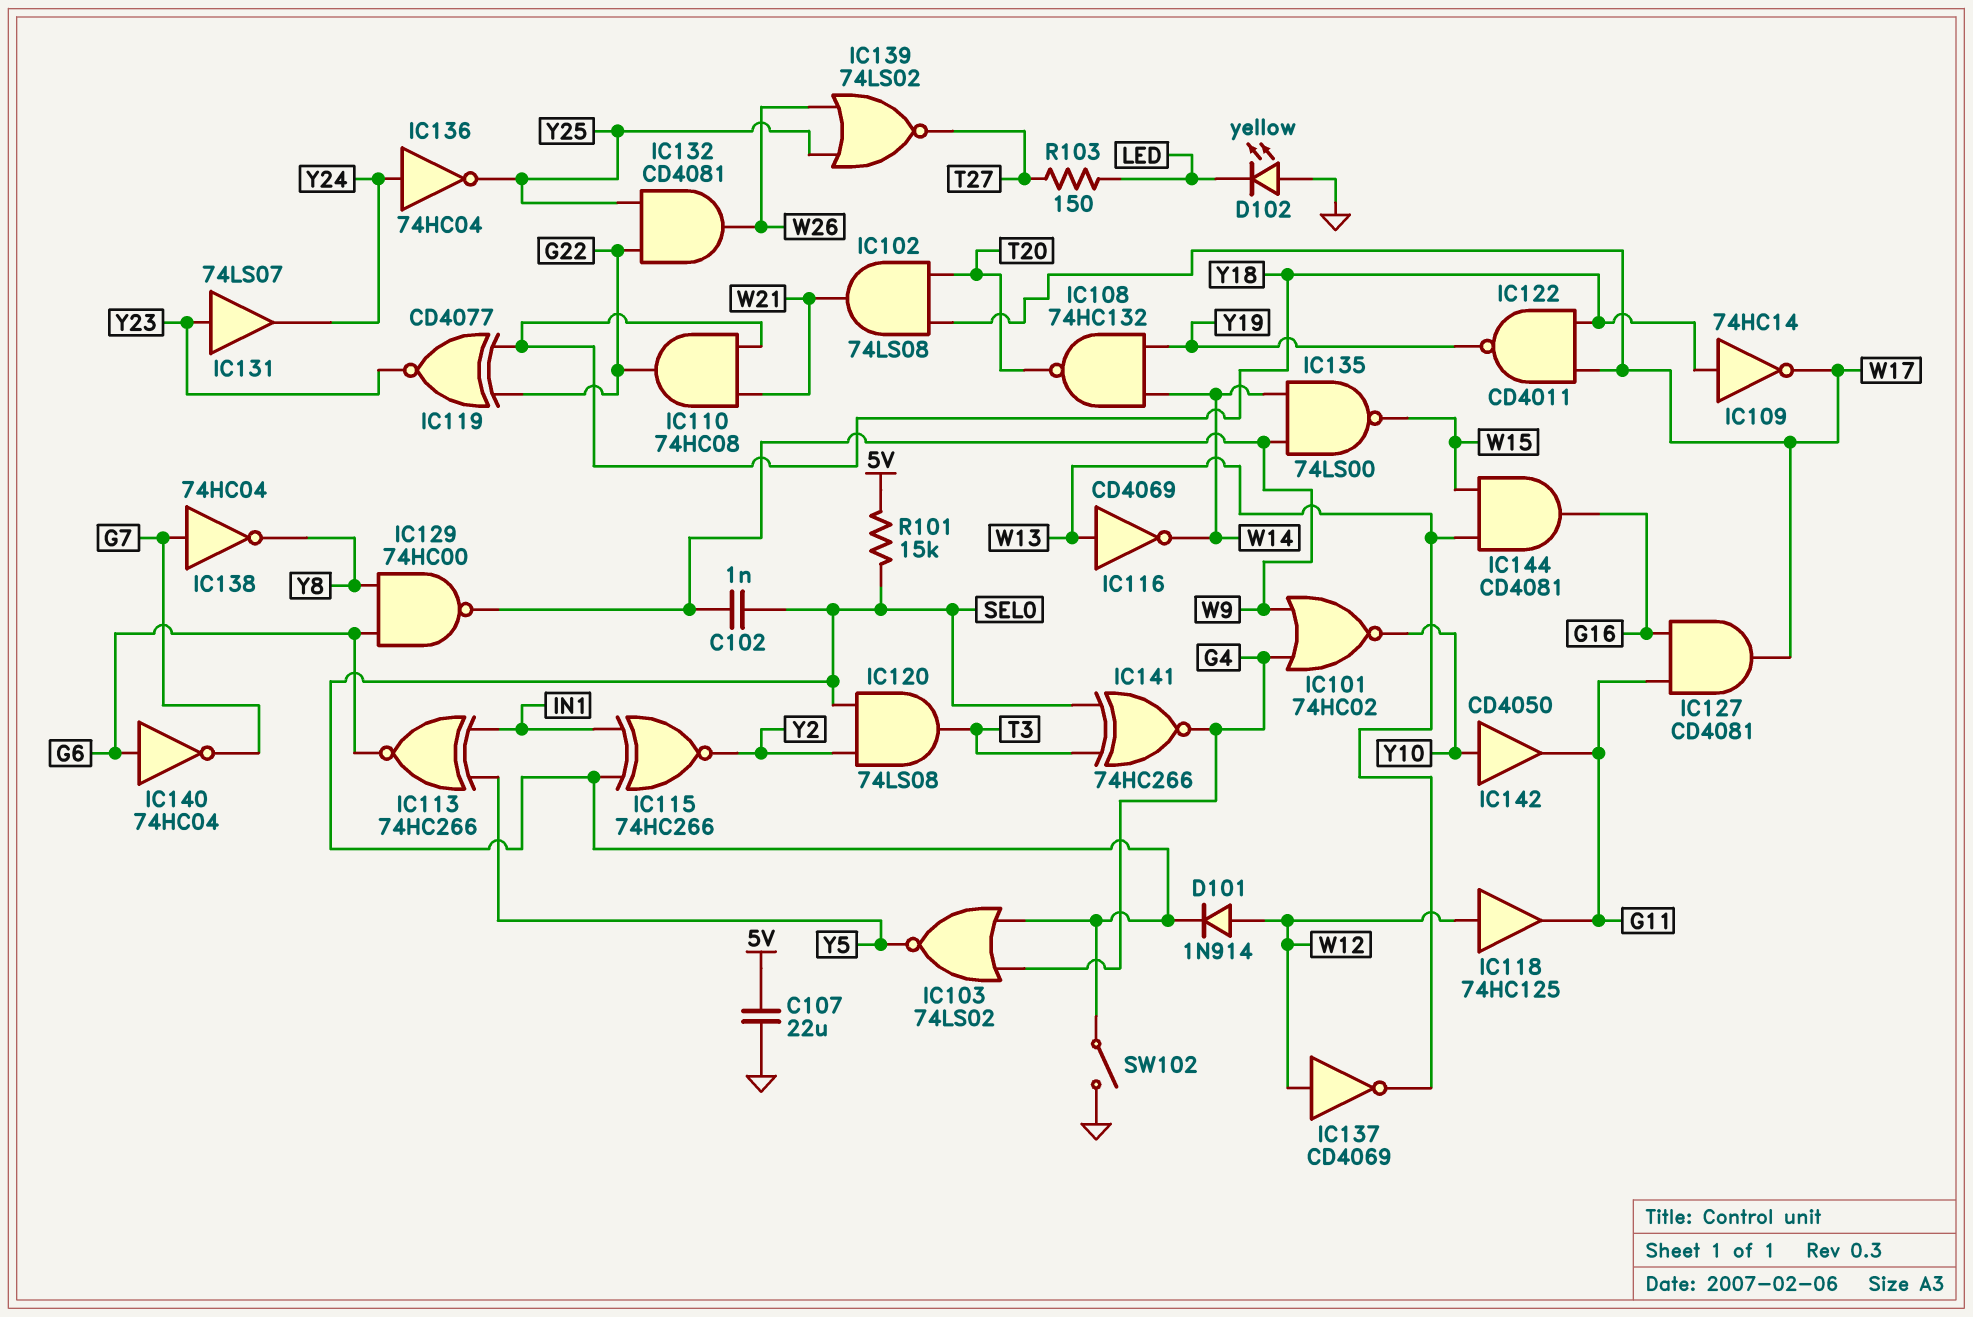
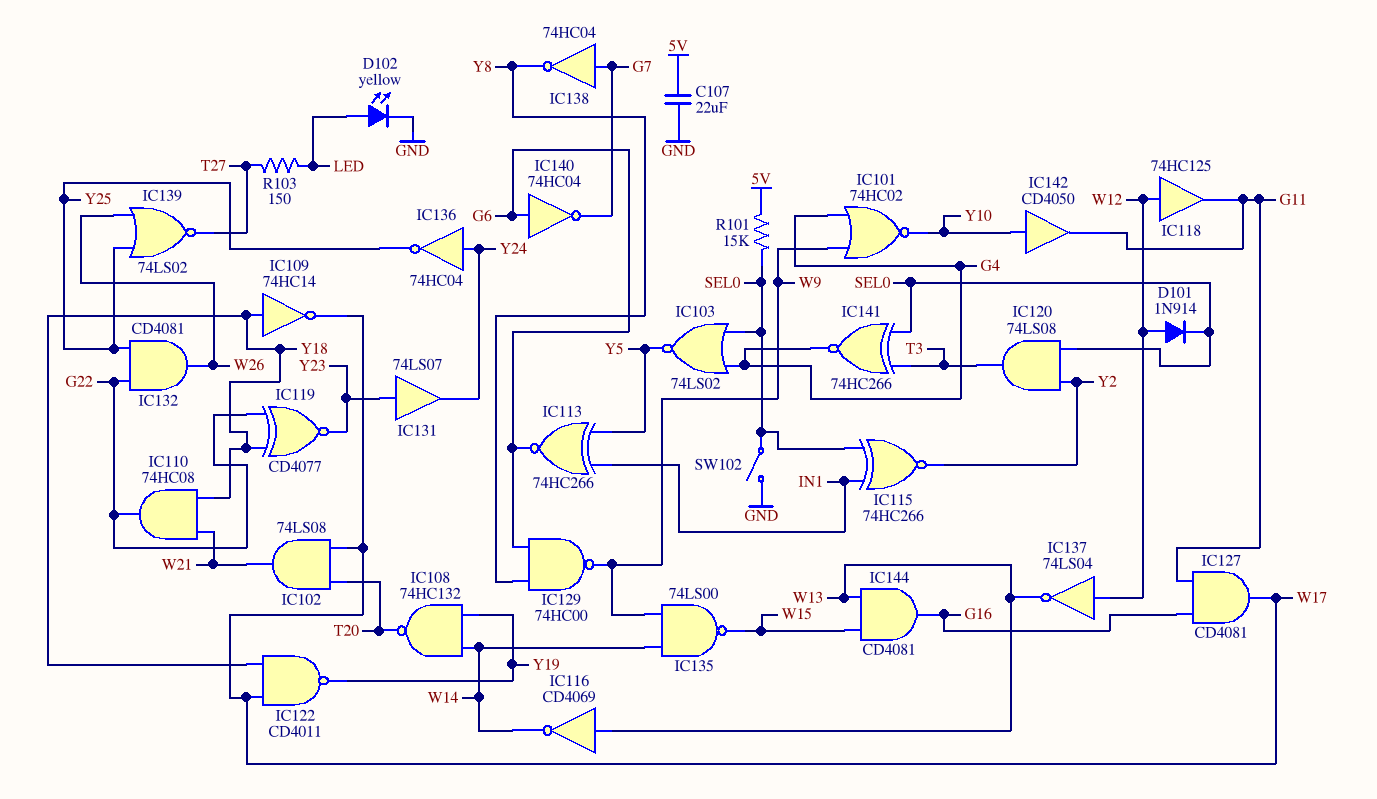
C102: 1nF (SEL0, W9) -> none
D102: LED yellow (A GND, K LED) -> LED yellow (A LED, K GND)
IC137: NOT CD4069 (in W12, out W13) -> NOT 74LS04 (in W12, out W13)

